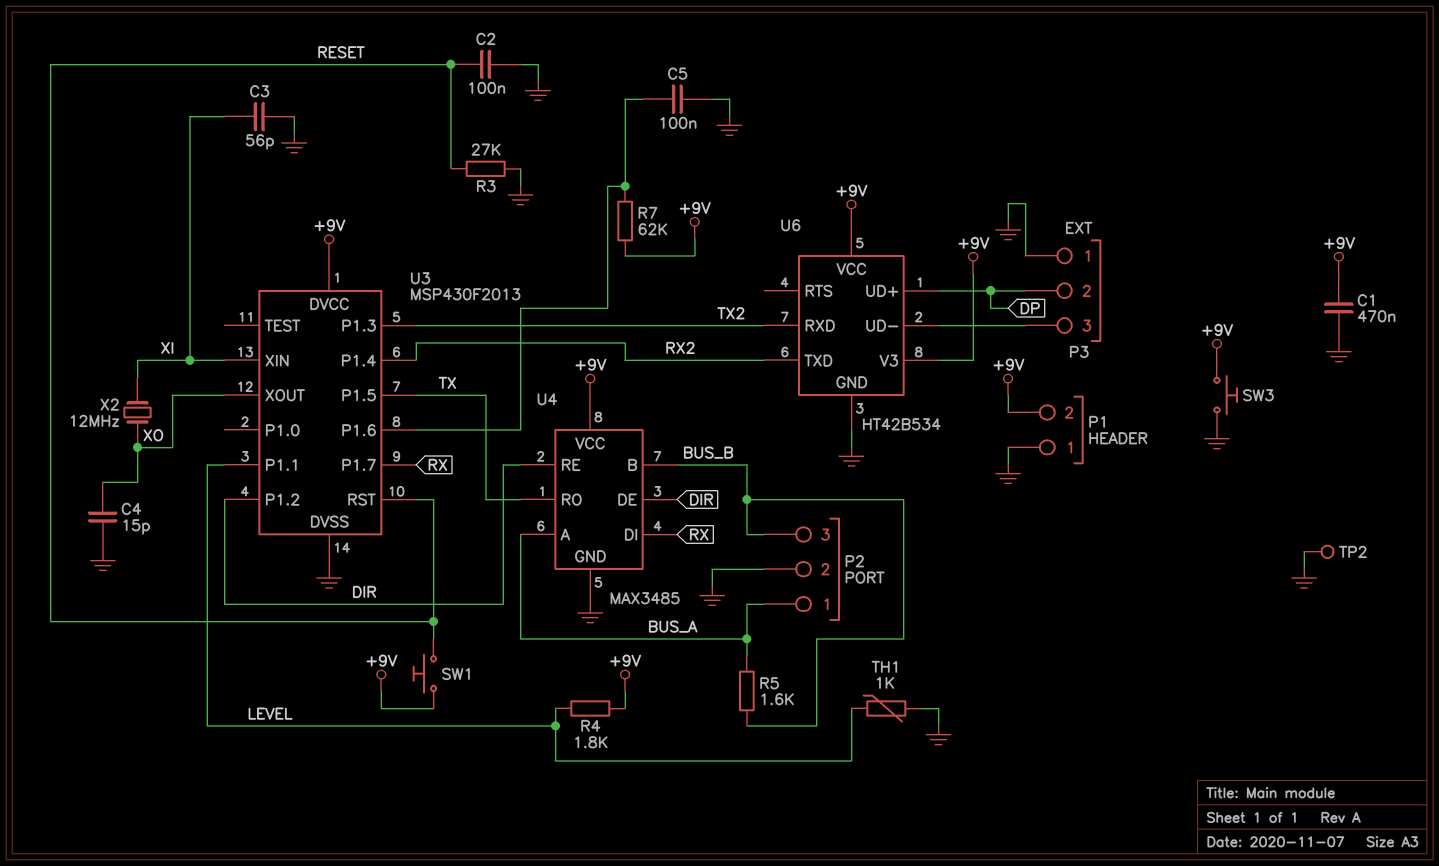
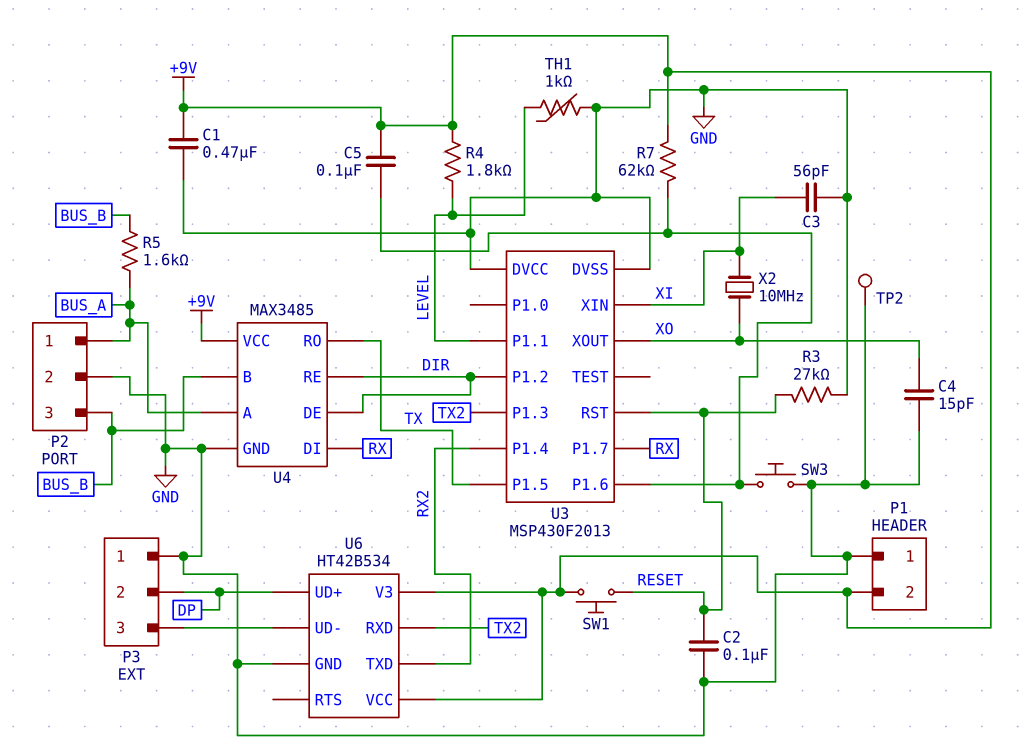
C5: 100nF (GND, U3/P1.6) -> 100nF (+9V, U3/P1.6)
SW3: button (+9V, GND) -> button (GND, U3/P1.6)
U3 pin DVCC: +9V -> GND
X2: 12MHz (XI, XO) -> 10MHz (XI, XO)

